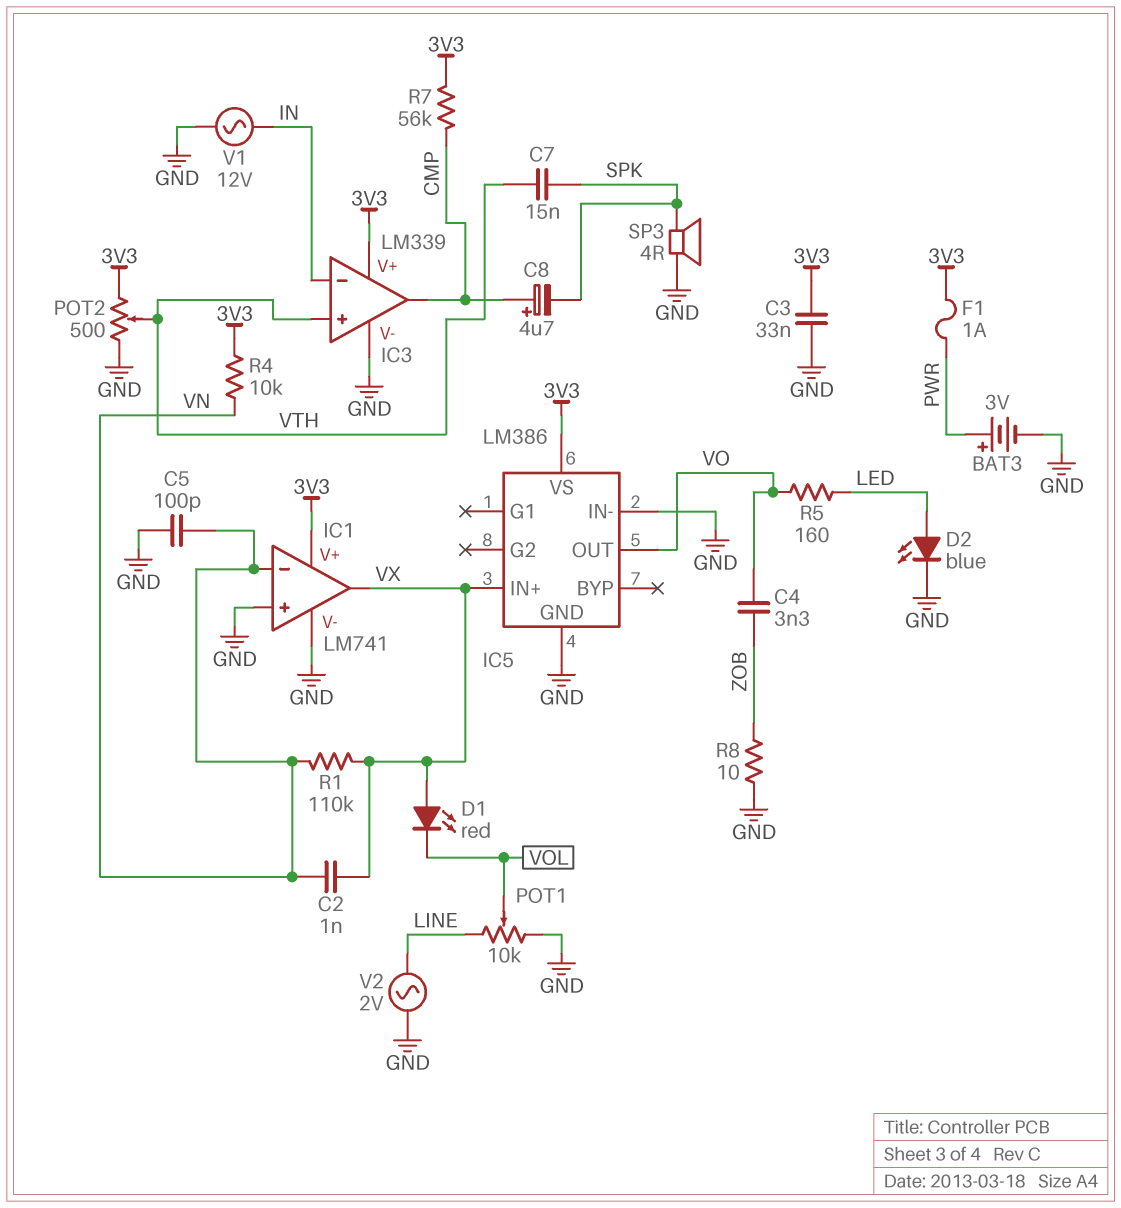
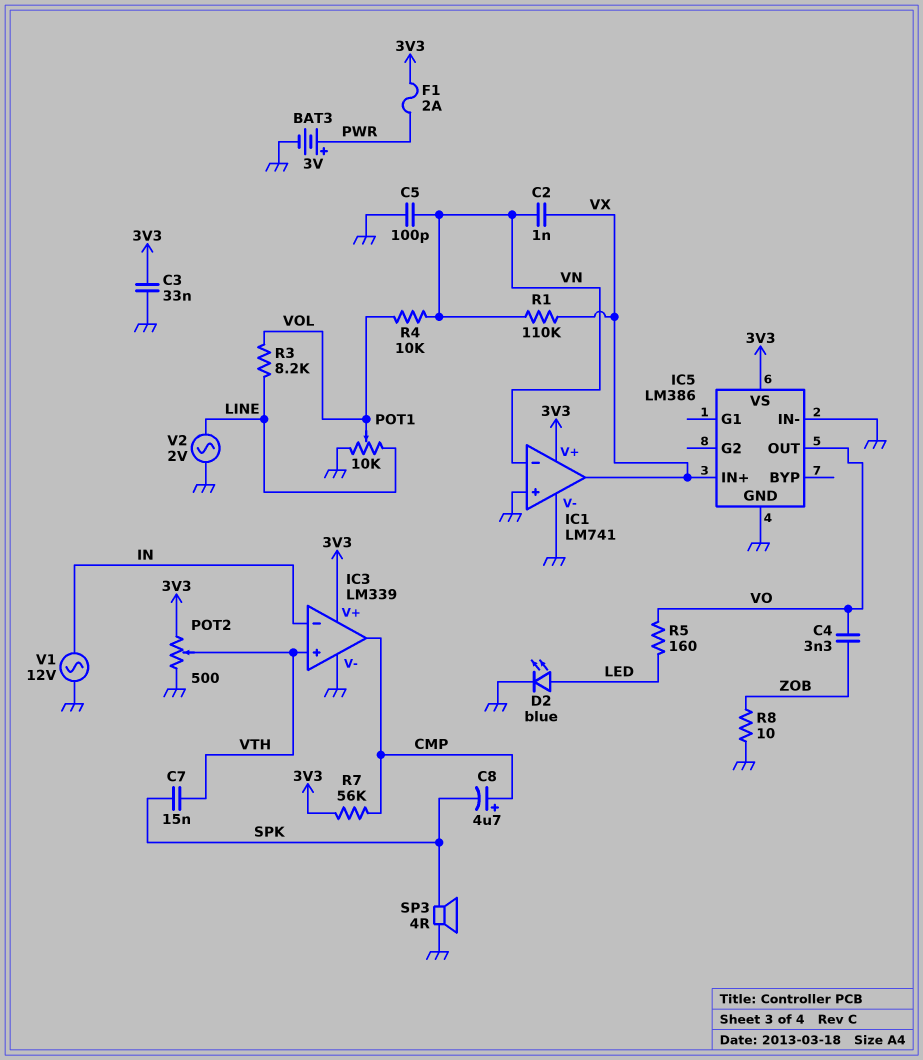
D1: LED red (A VX, K VOL) -> none
F1: 1A (3V3, PWR) -> 2A (3V3, PWR)
R3: none -> 8.2k (LINE, VOL)
R4: 10k (3V3, VN) -> 10k (VN, VOL)

